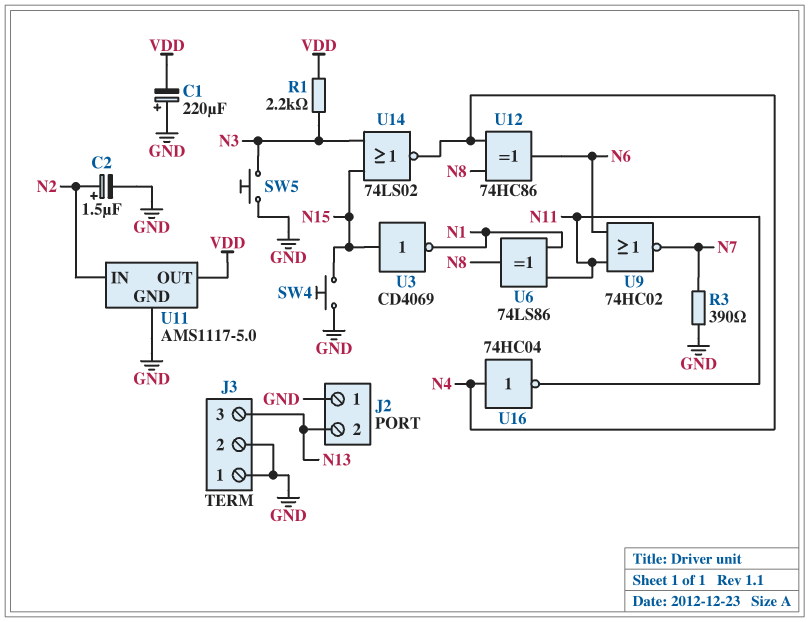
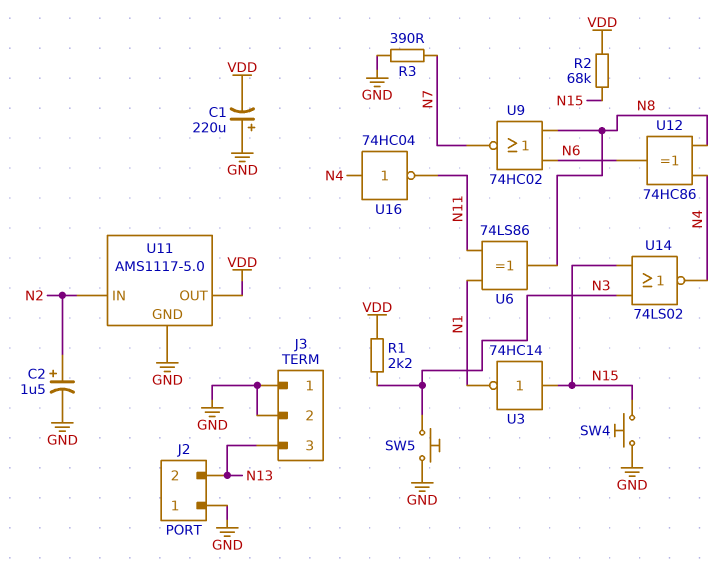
R2: none -> 68k (N15, VDD)
U3: NOT CD4069 (in N15, out N1) -> NOT 74HC14 (in N15, out N1)
U9: NOR 74HC02 (in N6, in N11, out N7) -> NOR 74HC02 (in N6, in N8, out N7)

